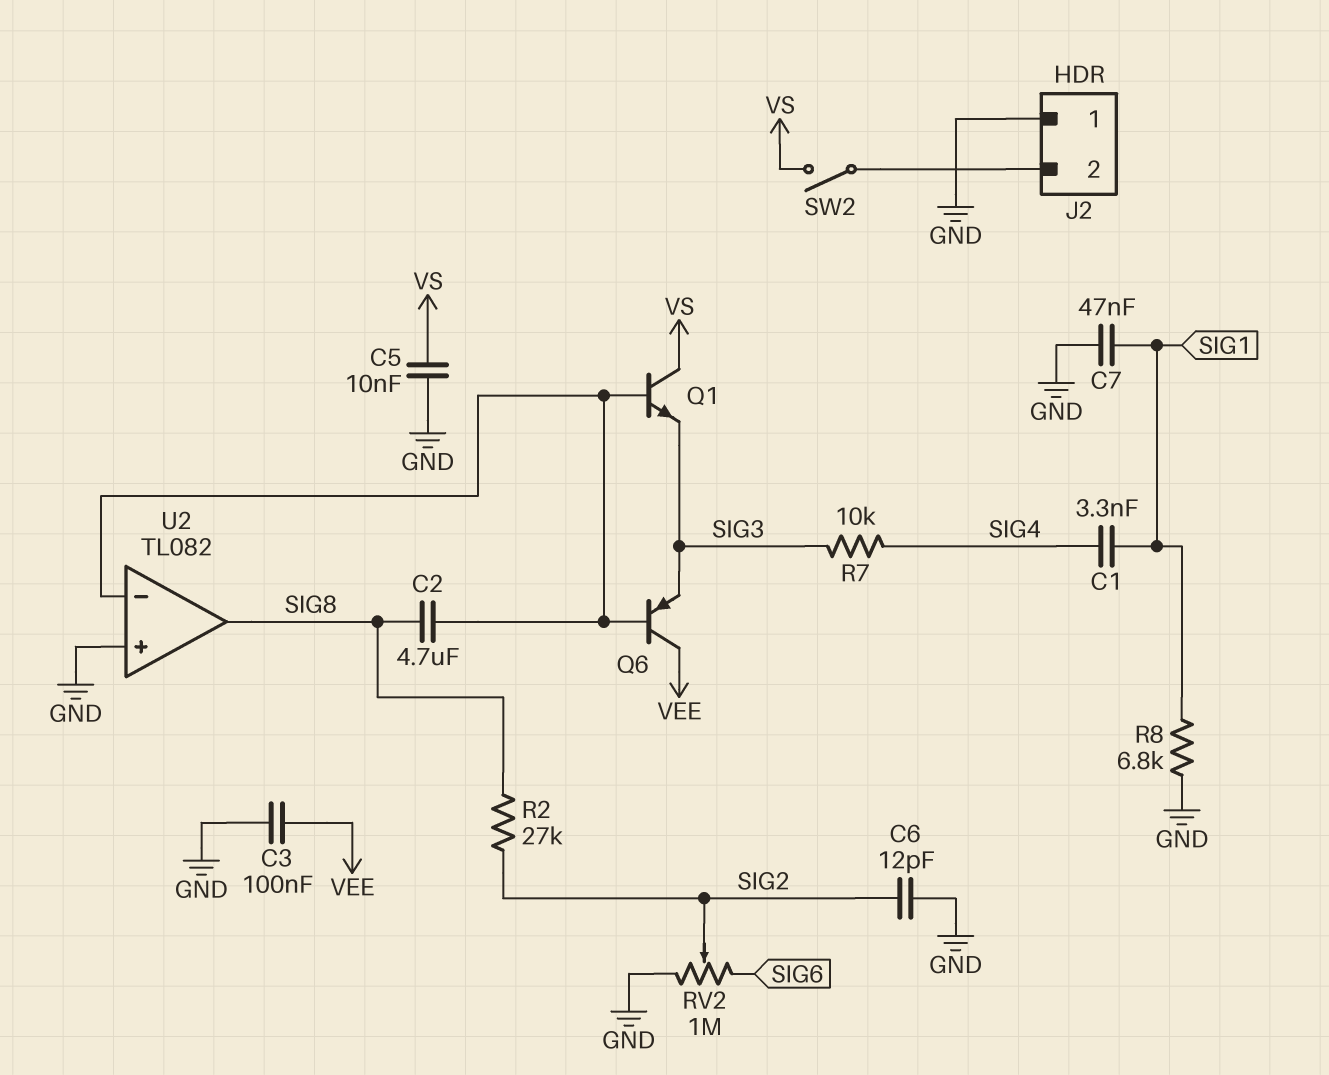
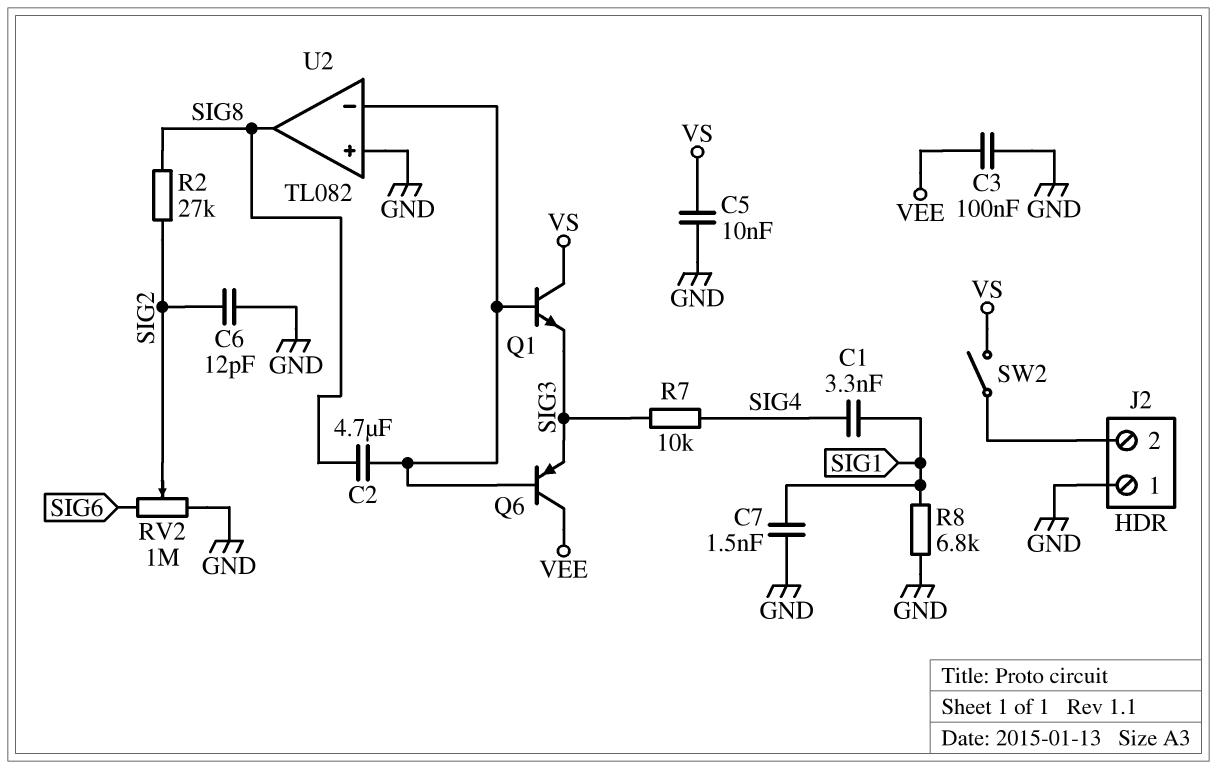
C7: 47nF (GND, SIG1) -> 1.5nF (GND, SIG1)

